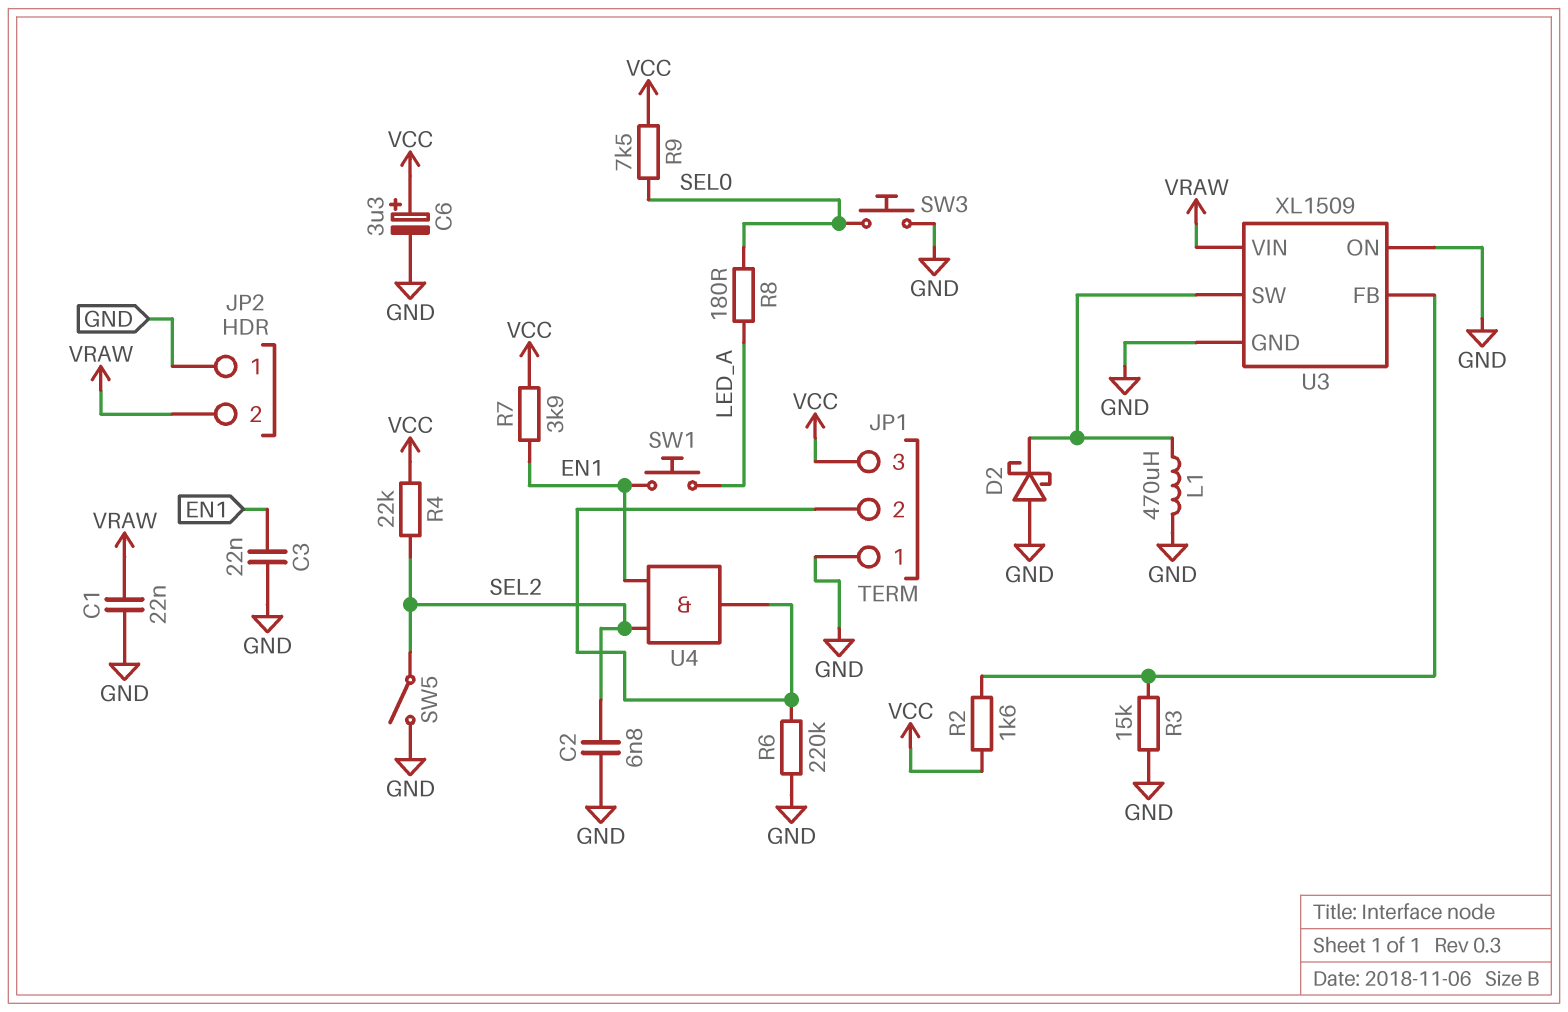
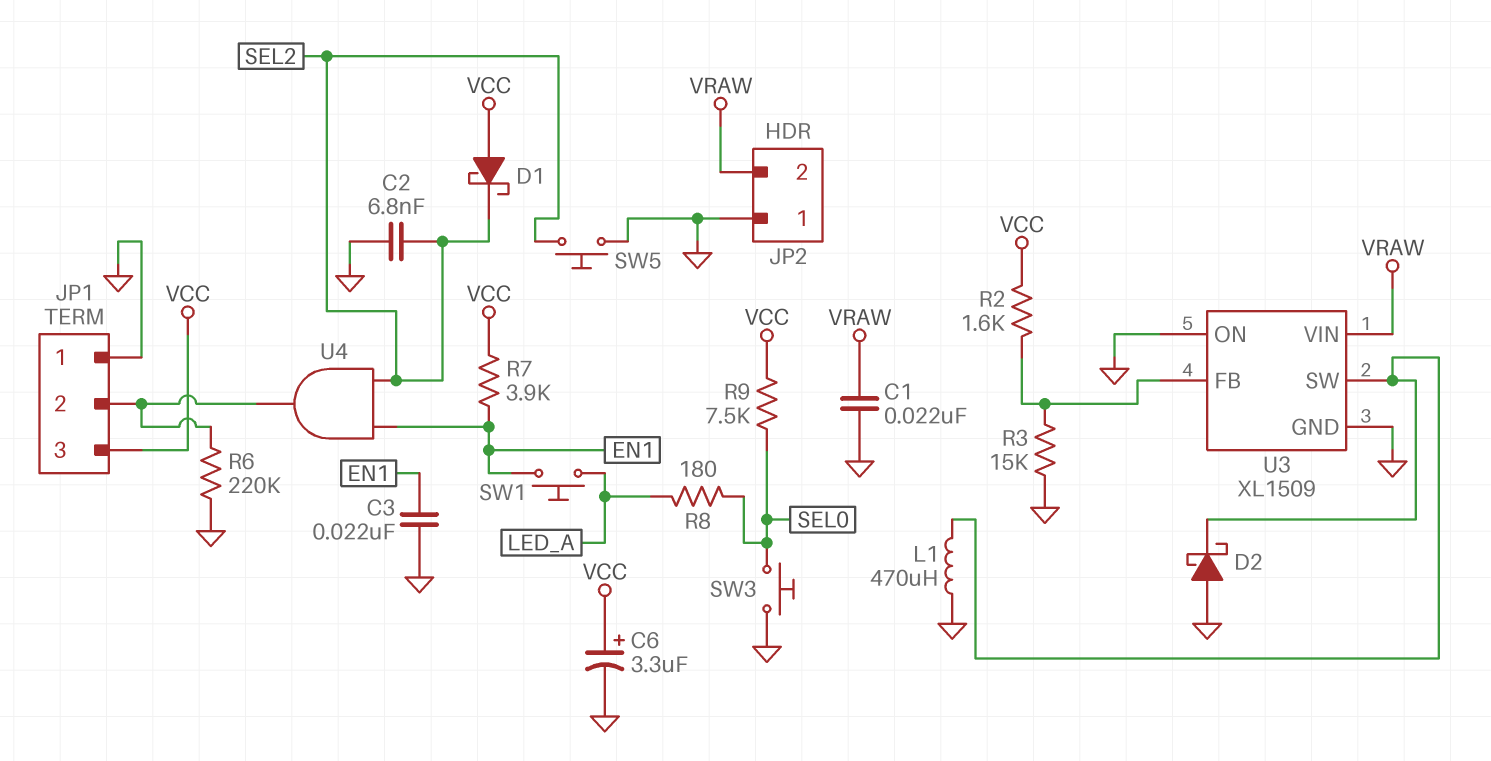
D1: none -> schottky (A VCC, K SEL2)
R4: 22k (SEL2, VCC) -> none
SW5: switch (GND, SEL2) -> button (GND, SEL2)

